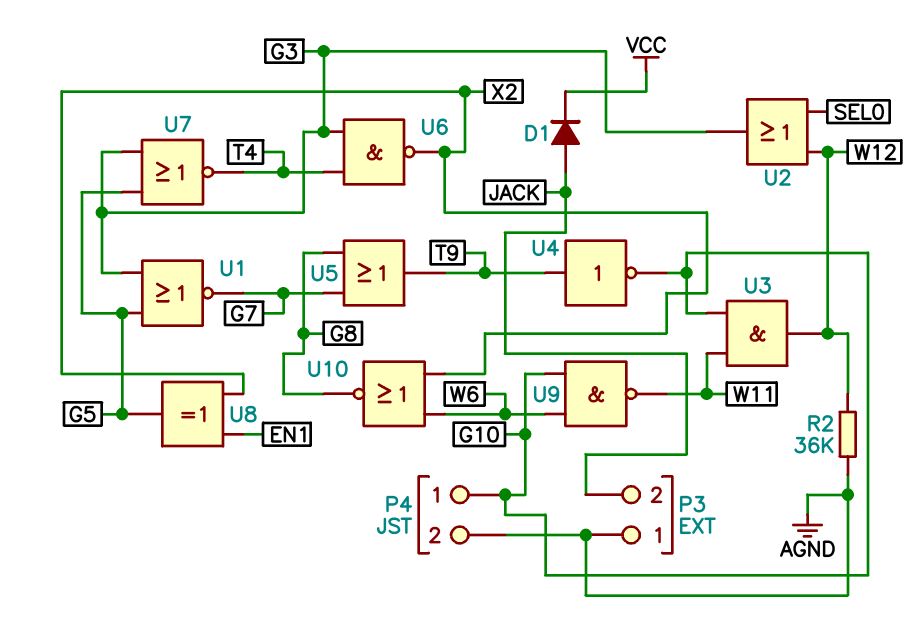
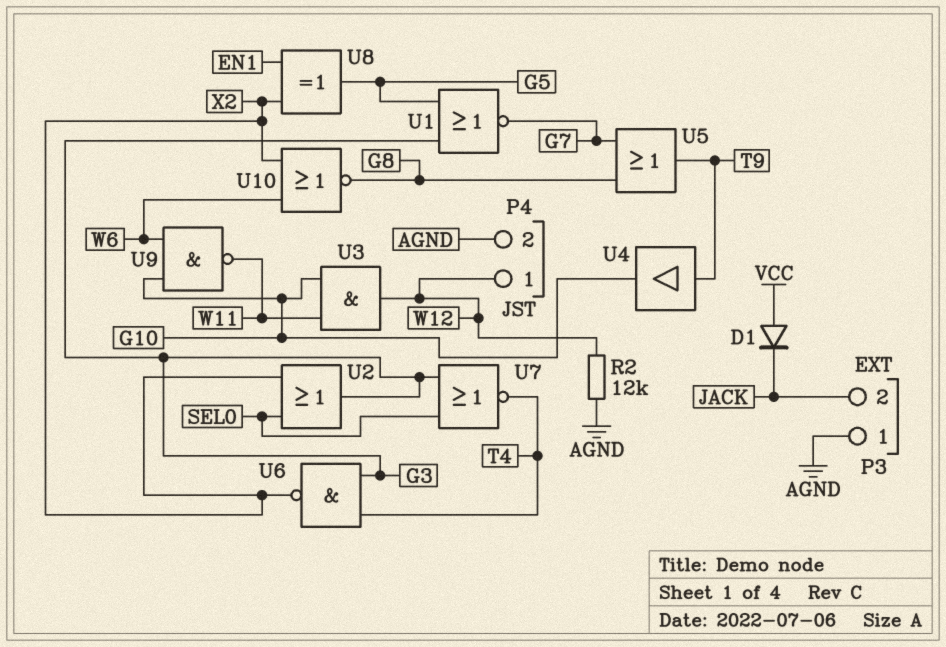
D1: diode (A JACK, K VCC) -> diode (A VCC, K JACK)
P4 pin 1: G10 -> W12
R2: 36k (AGND, W12) -> 12k (AGND, W12)
U2: OR (in SEL0, in W12, out G3) -> OR (in SEL0, in X2, out G3)
U4: NOT (in T9, out G10) -> buffer (in T9, out G10)
U7: NOR (in G3, in G5, out T4) -> NOR (in G3, in SEL0, out T4)

